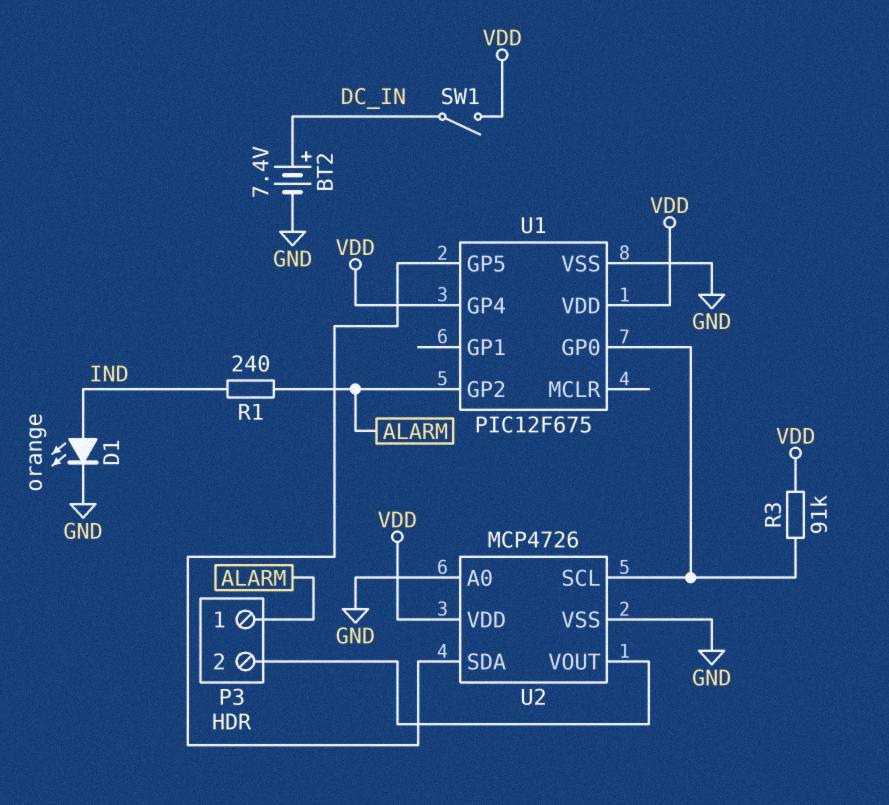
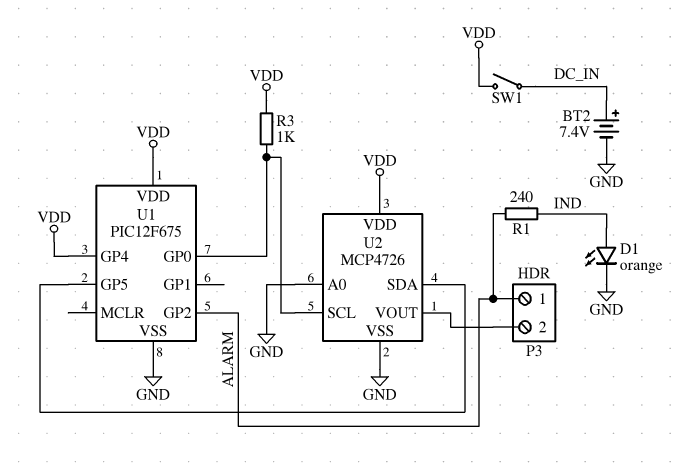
R3: 91k (U1/GP0, VDD) -> 1k (U1/GP0, VDD)

